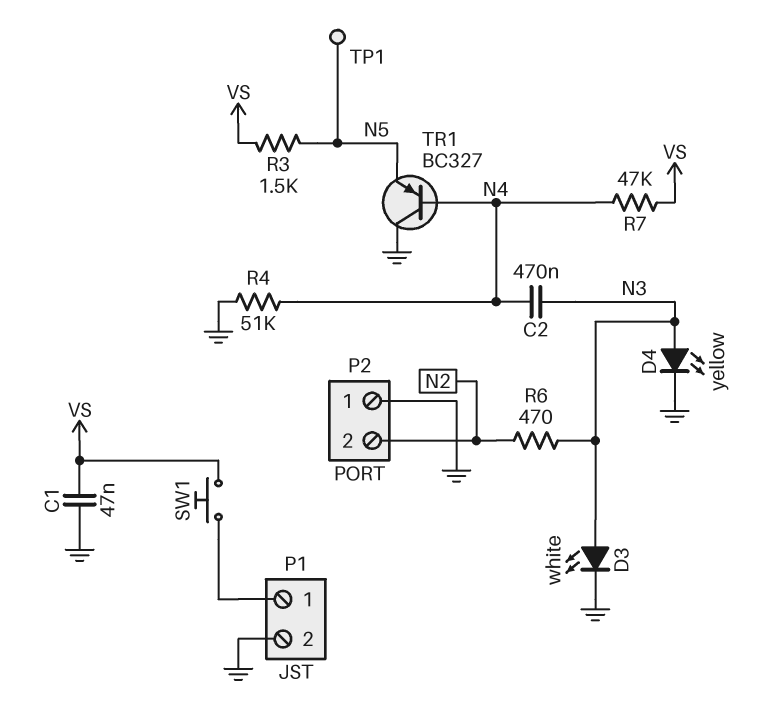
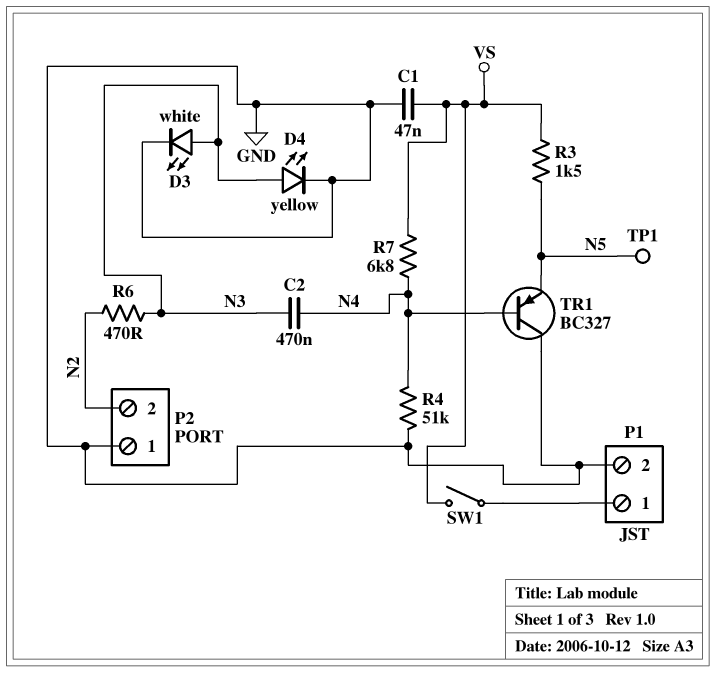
R7: 47k (N4, VS) -> 6.8k (N4, VS)
SW1: button (P1/1, VS) -> switch (P1/1, VS)

